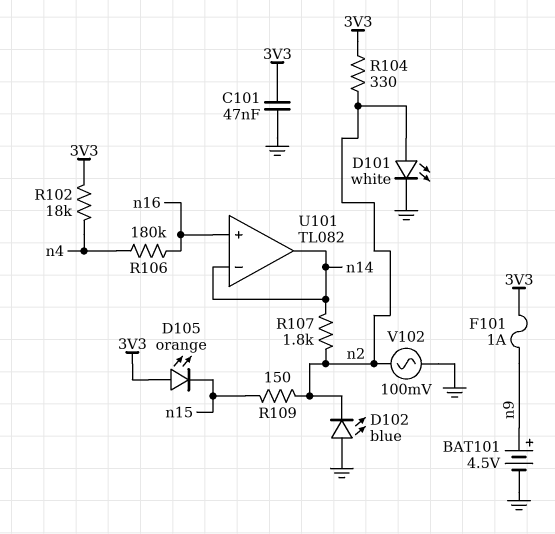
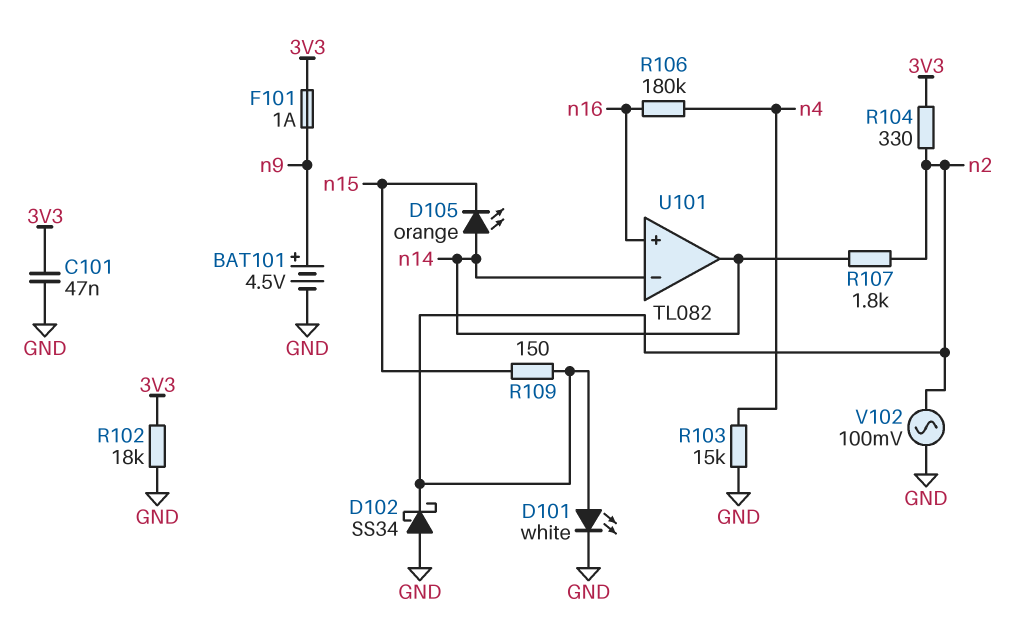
D102: LED blue (A GND, K n2) -> schottky SS34 (A GND, K n2)
D105: LED orange (A 3V3, K n15) -> LED orange (A n14, K n15)
R102: 18k (3V3, n4) -> 18k (3V3, GND)
R103: none -> 15k (GND, n4)

